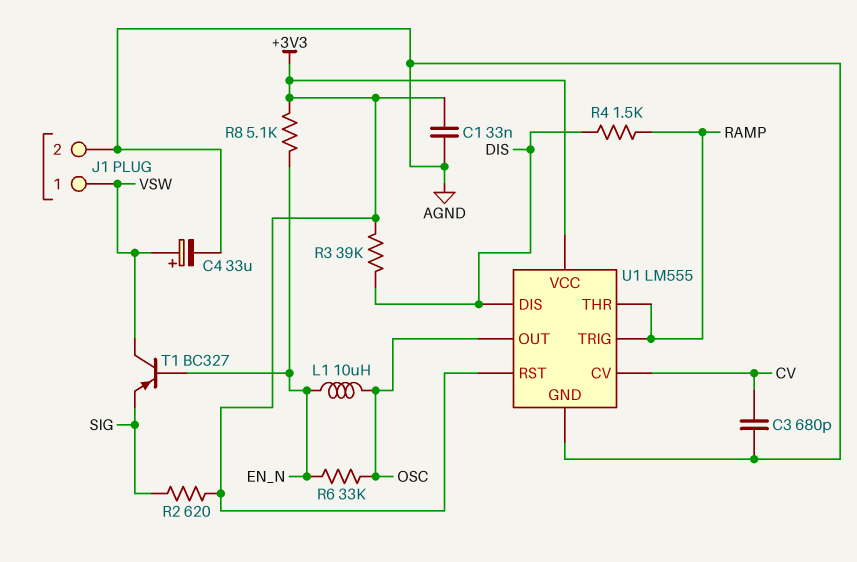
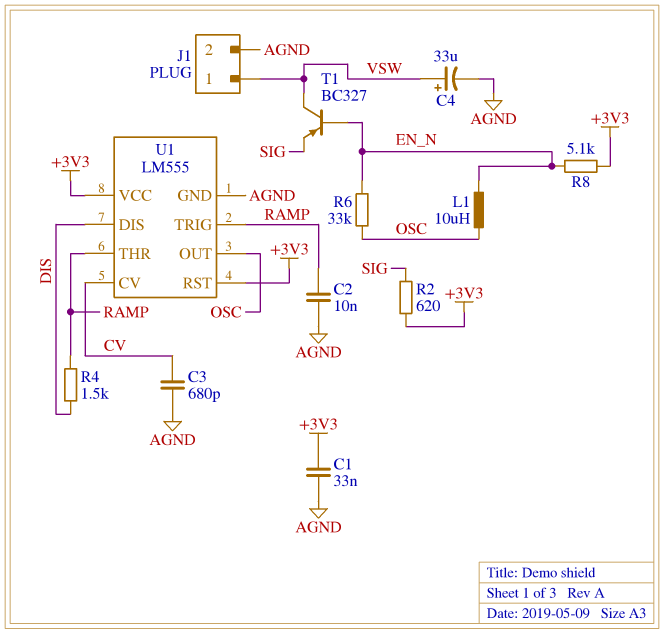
C2: none -> 10nF (AGND, RAMP)
R3: 39k (+3V3, DIS) -> none

